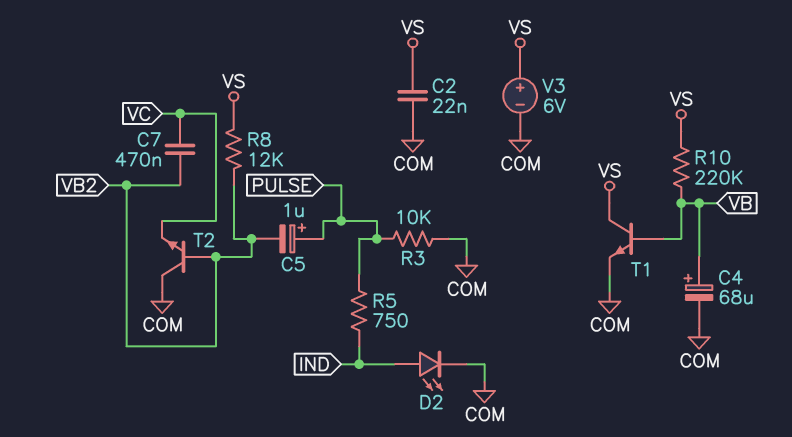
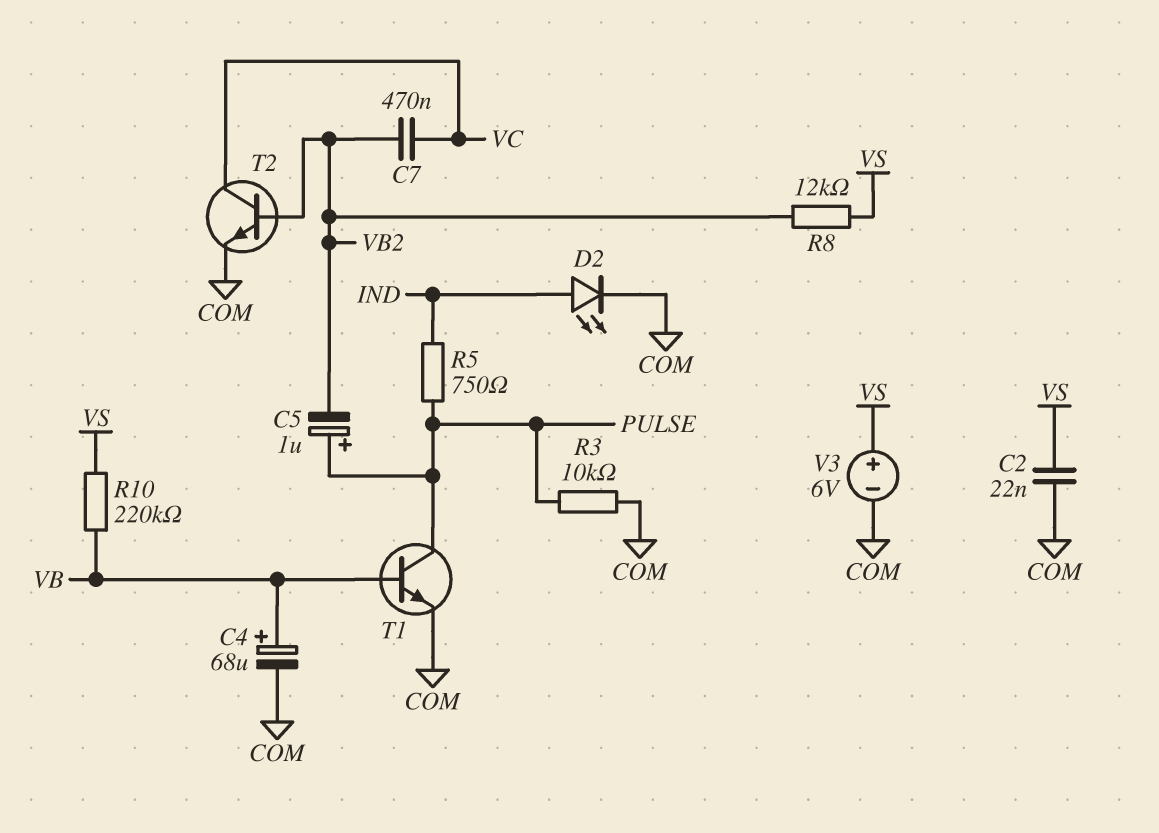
T1: NPN (B VB, C VS, E COM) -> NPN (B VB, C PULSE, E COM)
T2: NPN (B VB2, C COM, E VC) -> NPN (B VB2, C VC, E COM)

